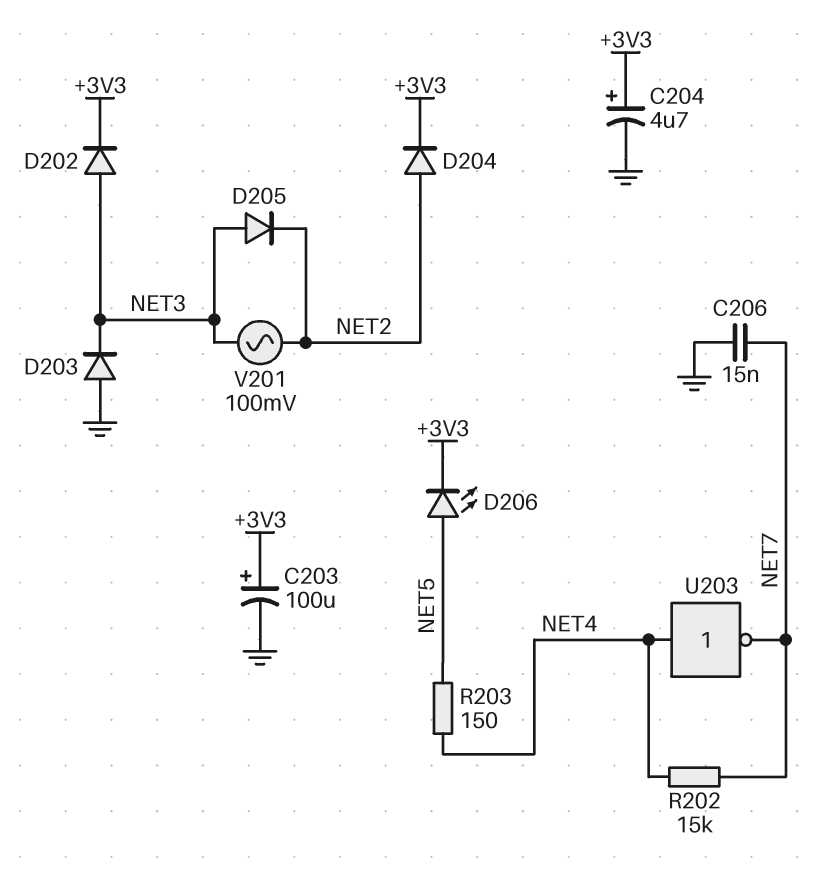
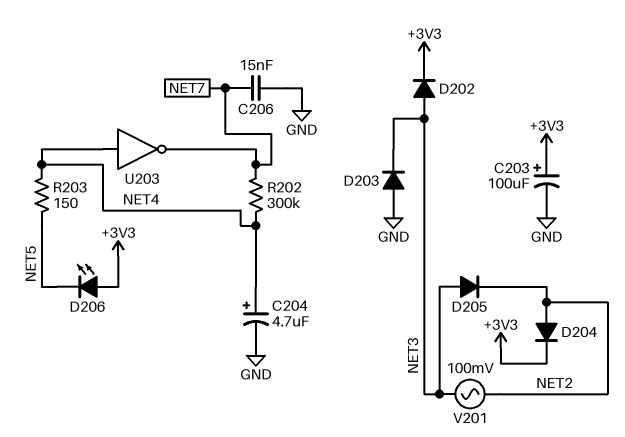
C204: 4.7uF (plus +3V3, minus GND) -> 4.7uF (plus NET4, minus GND)
D206: LED (A NET5, K +3V3) -> LED (A +3V3, K NET5)
R202: 15k (NET4, NET7) -> 300k (NET4, NET7)

